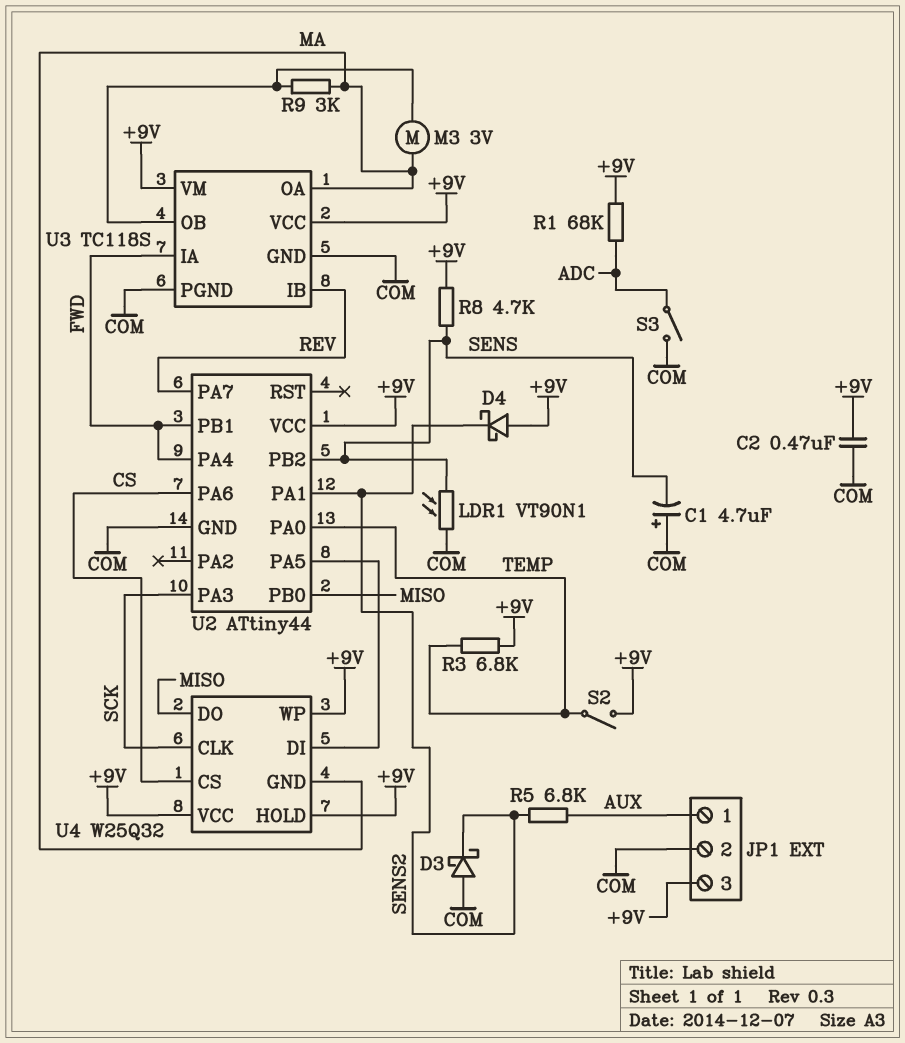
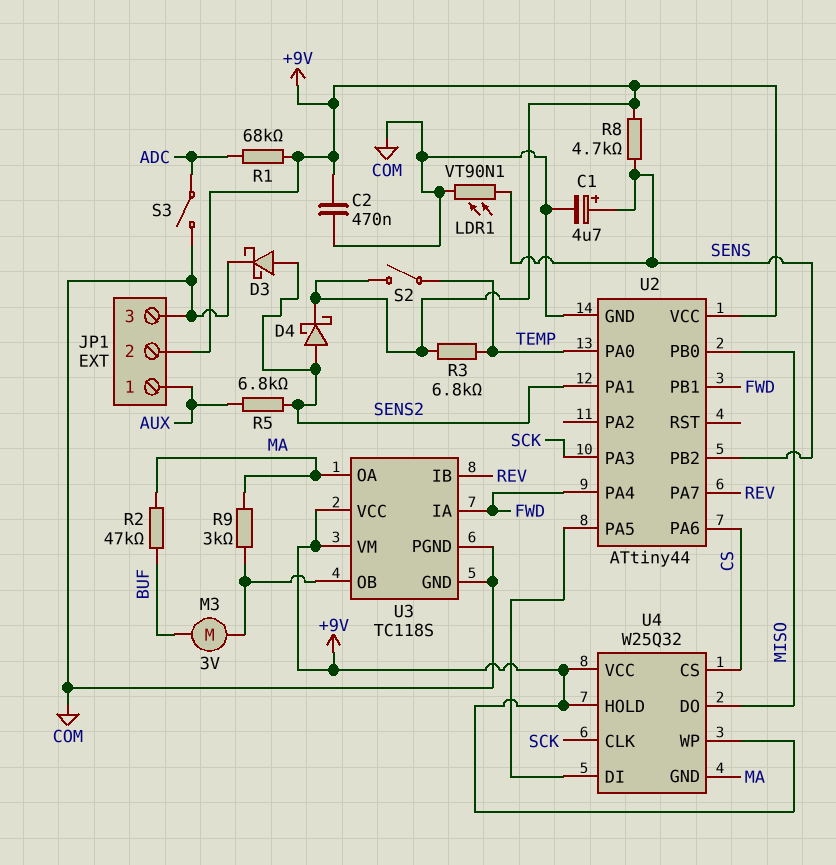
C1: 4.7uF (plus COM, minus SENS) -> 4.7uF (plus SENS, minus COM)
D3: schottky (A COM, K SENS2) -> schottky (A SENS2, K COM)
D4: schottky (A +9V, K SENS2) -> schottky (A SENS2, K +9V)
JP1 pin 2: COM -> +9V
JP1 pin 3: +9V -> COM
M3: motor 3V (MA, U3/OB) -> motor 3V (BUF, U3/OB)
R2: none -> 47k (BUF, MA)

